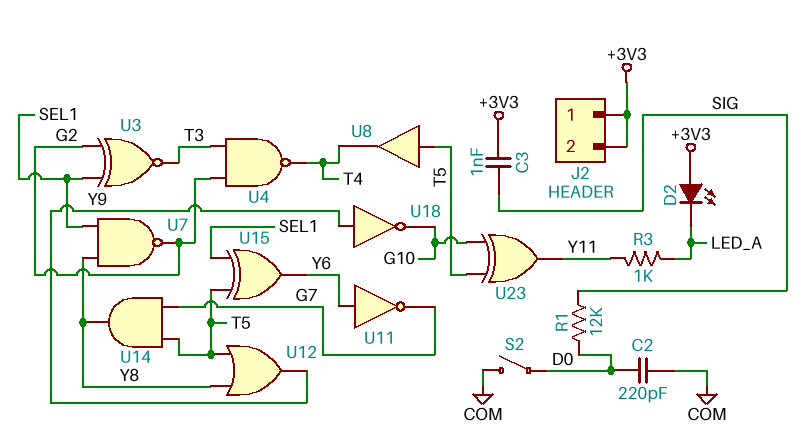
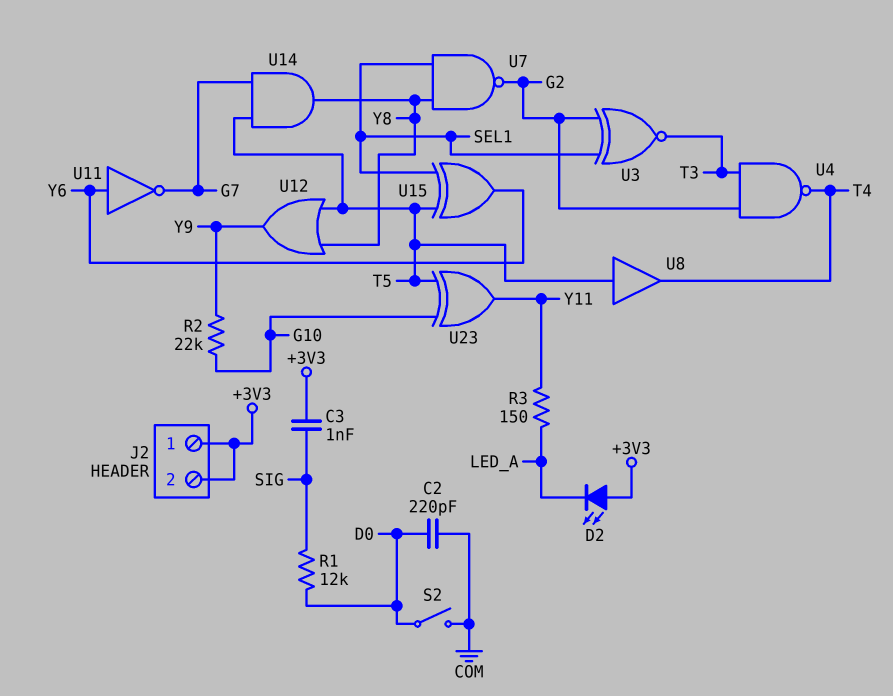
R2: none -> 22k (G10, Y9)
R3: 1k (LED_A, Y11) -> 150 (LED_A, Y11)
U18: NOT (in Y9, out G10) -> none

